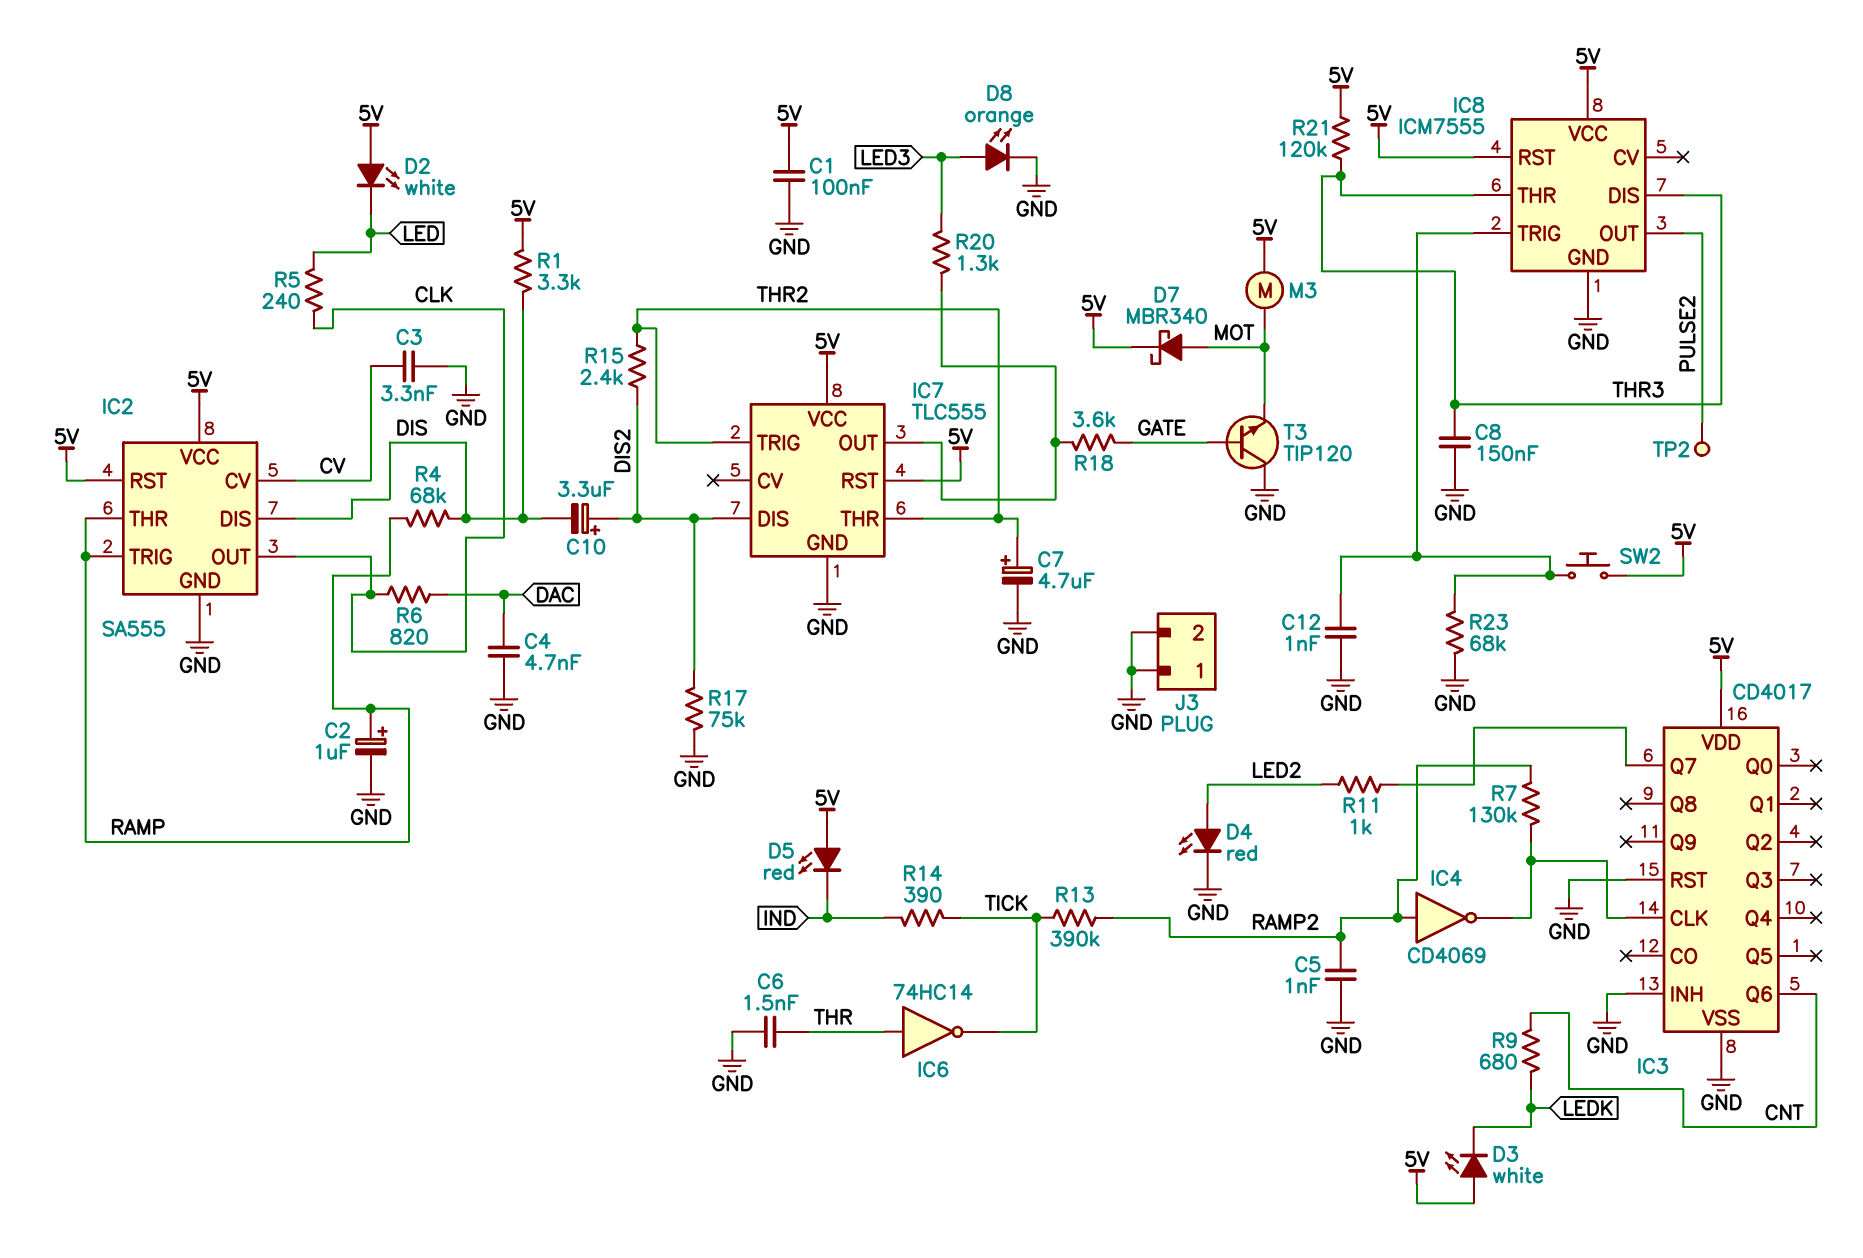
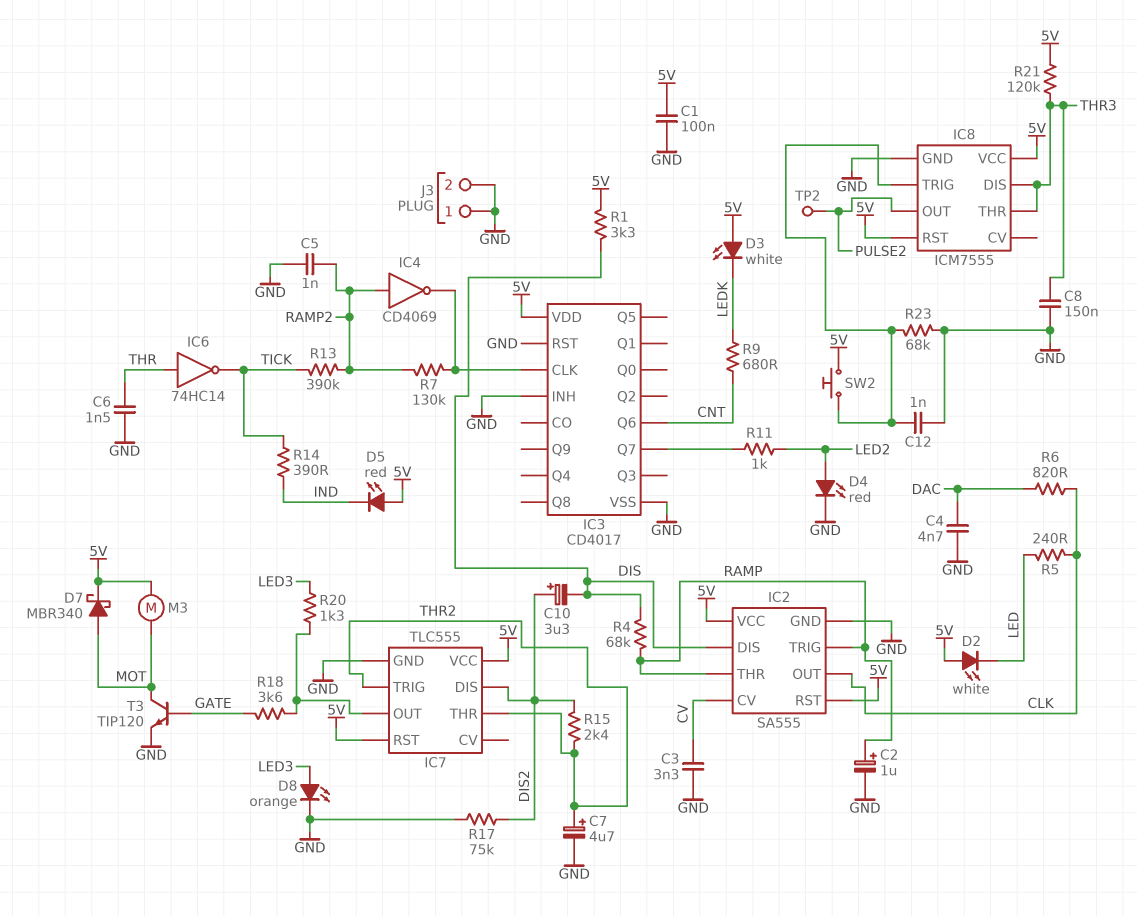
T3: NPN TIP120 (B GATE, C GND, E MOT) -> NPN TIP120 (B GATE, C MOT, E GND)

